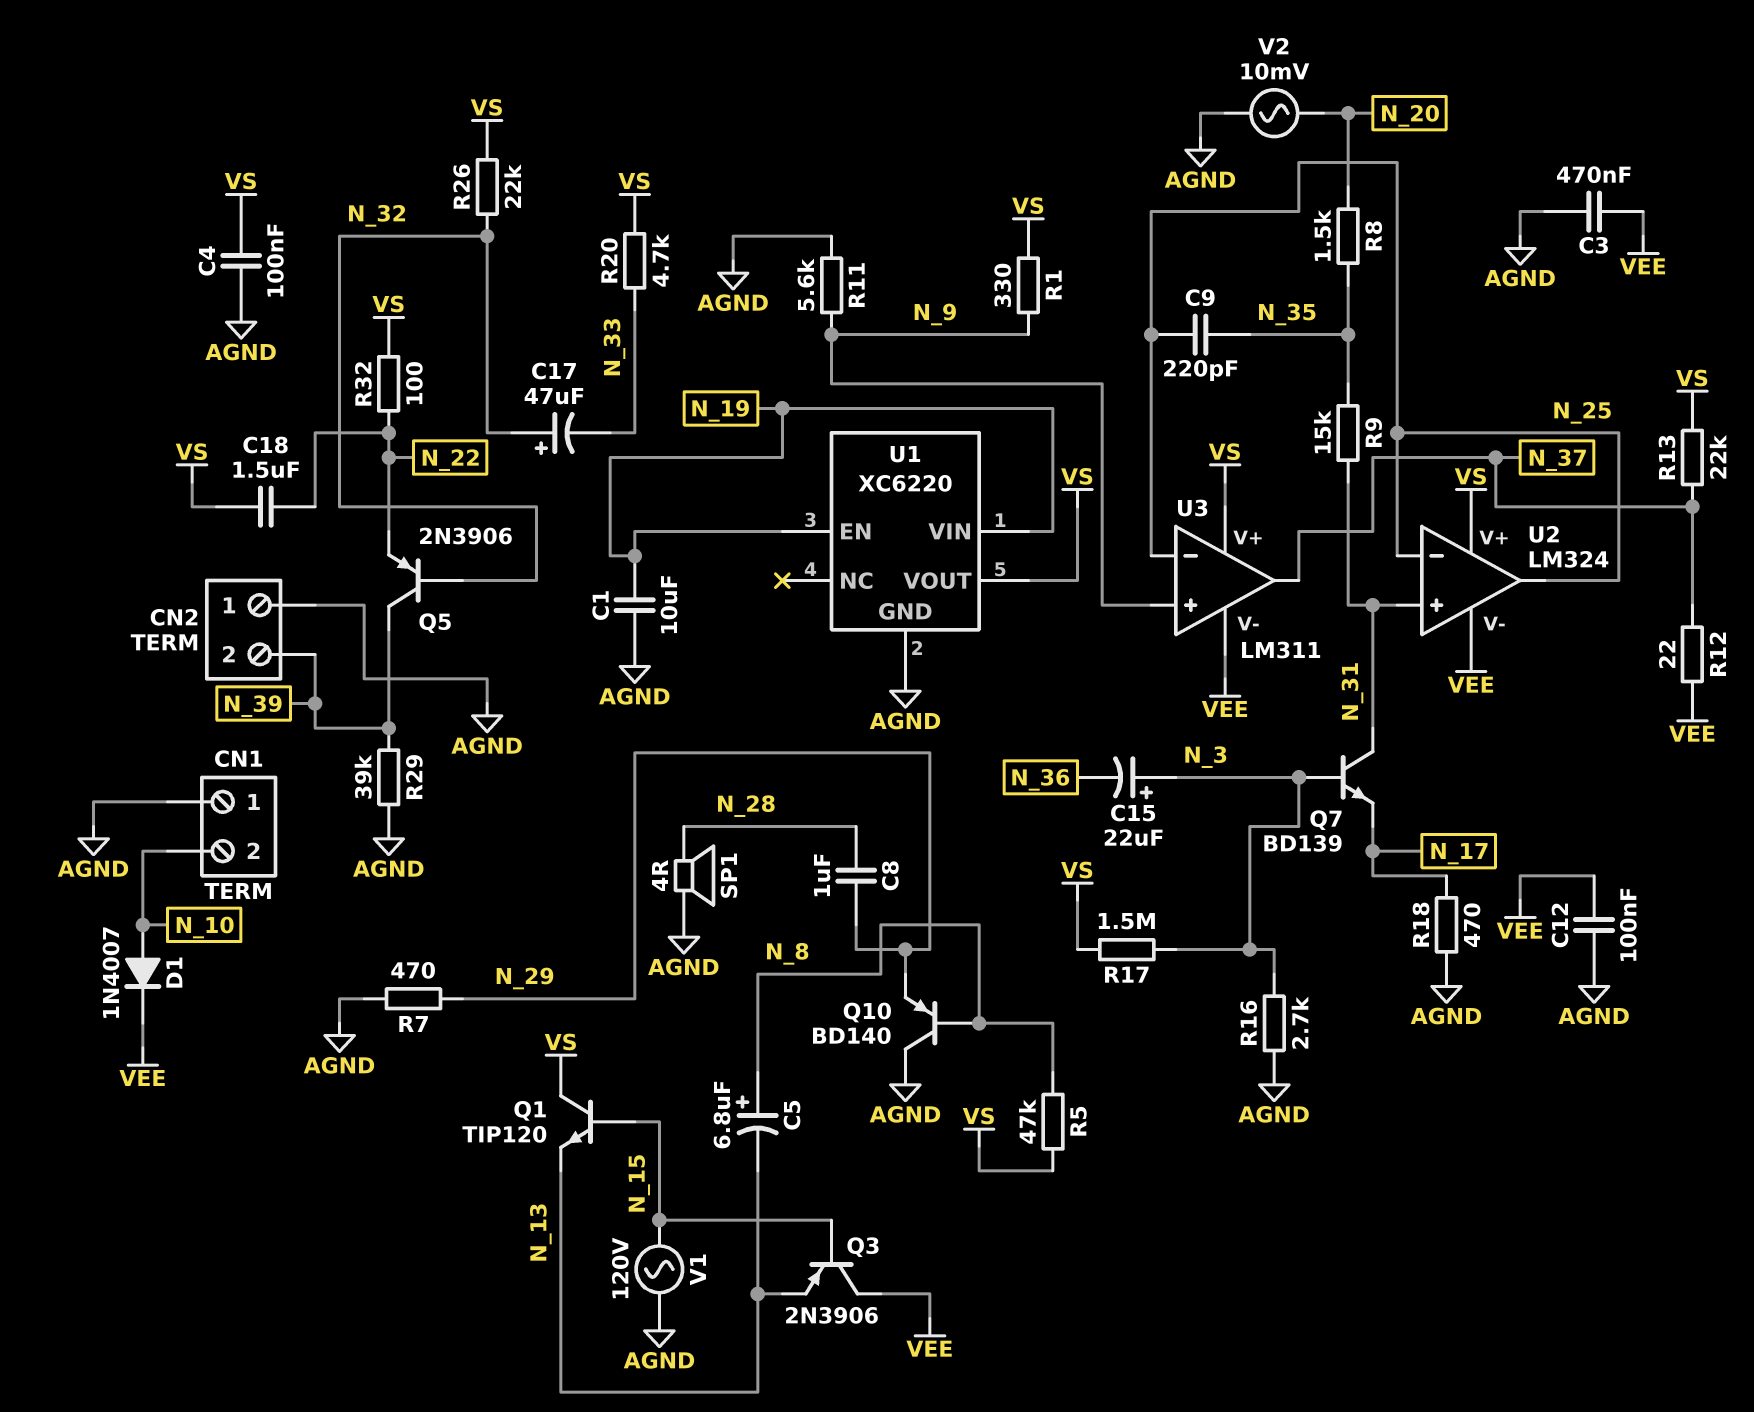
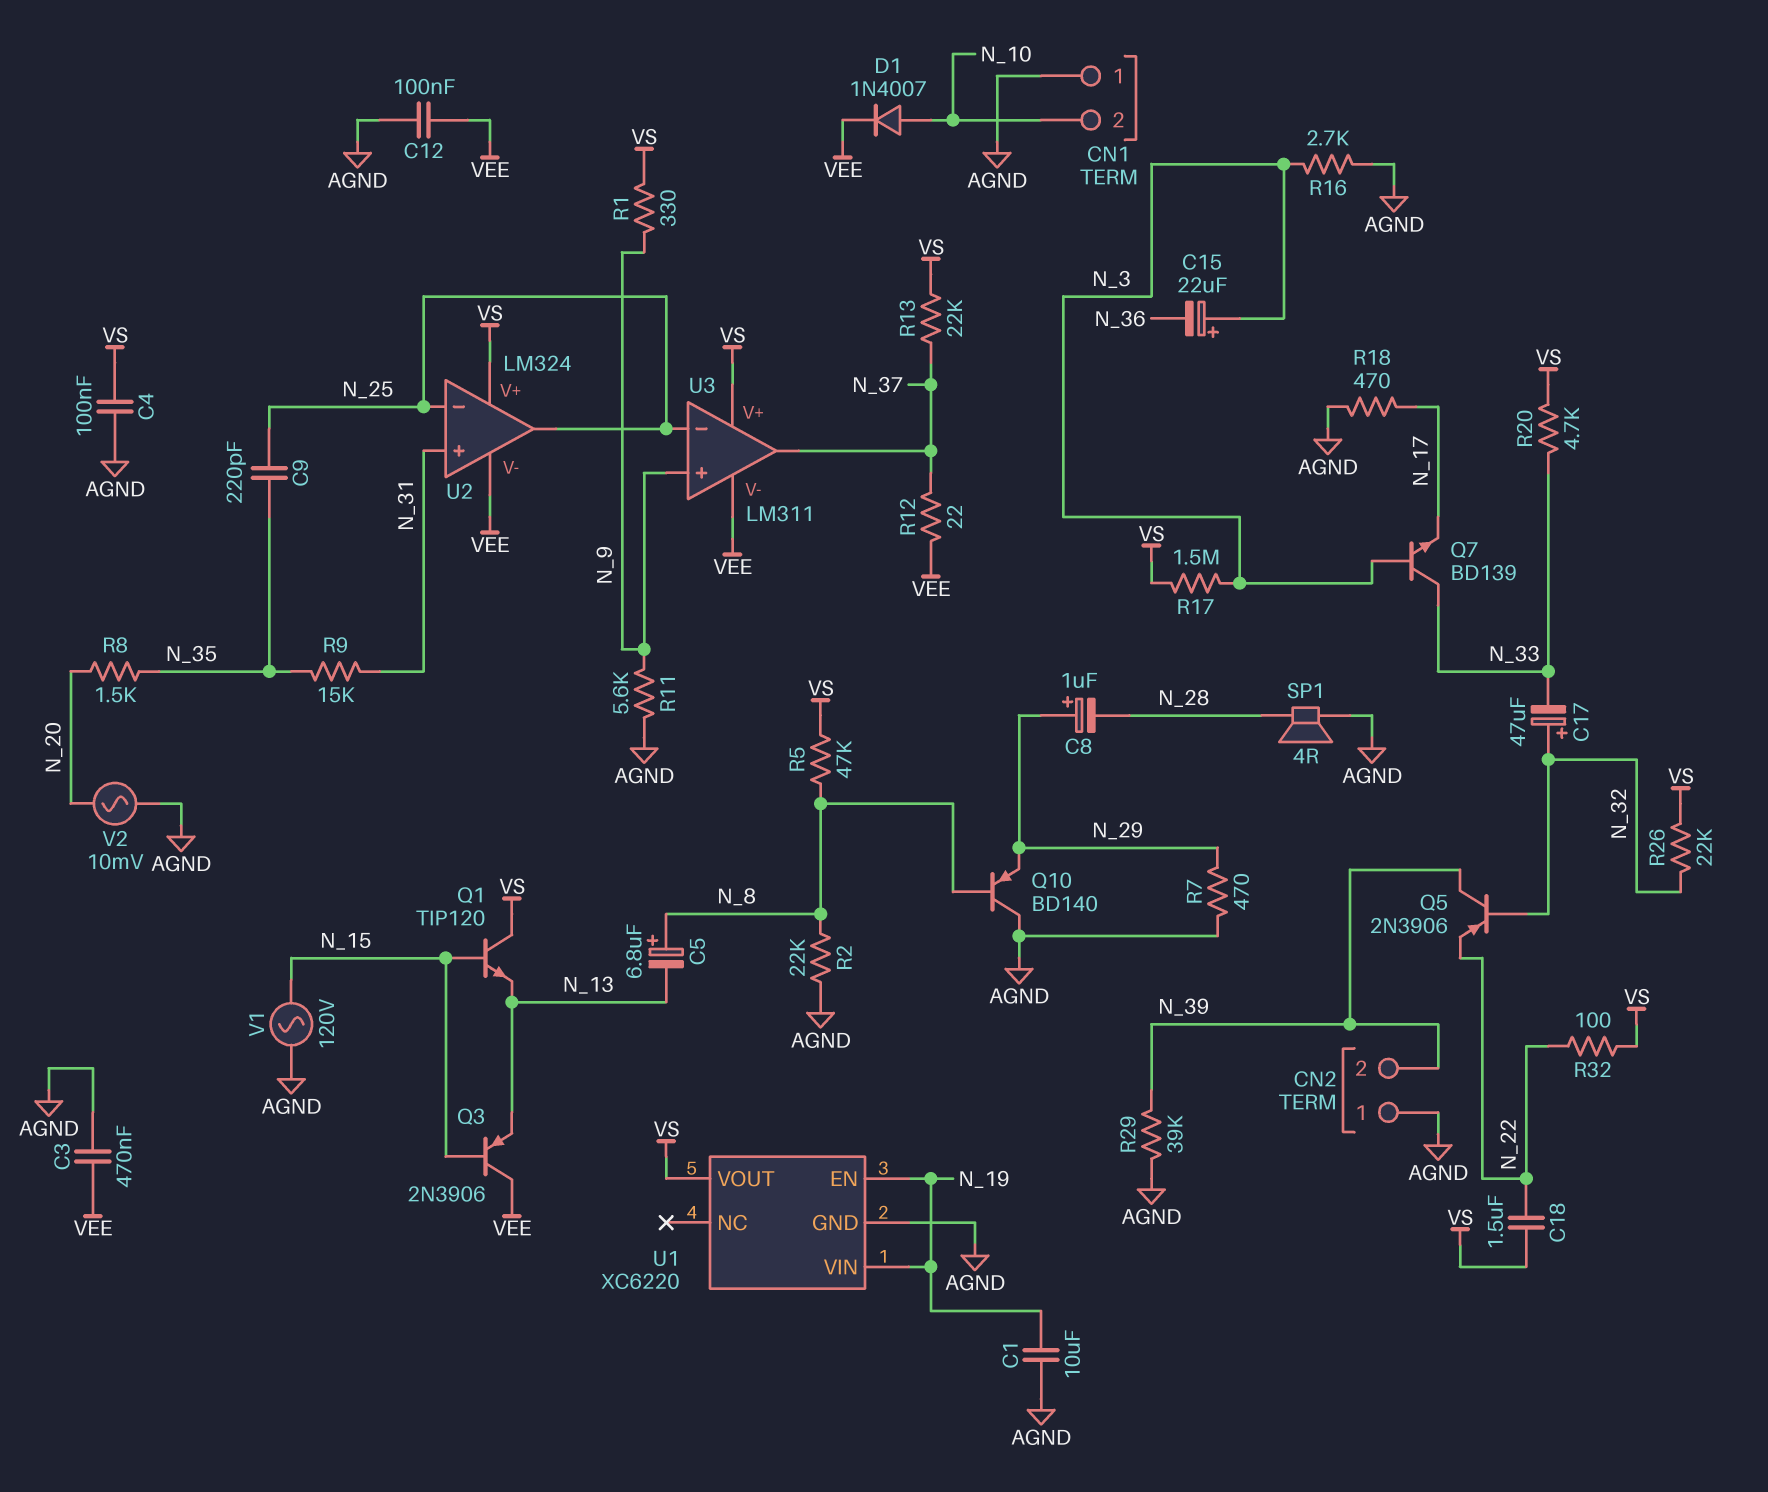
C8: 1uF (N_28, N_29) -> 1uF (plus N_29, minus N_28)
Q7: NPN BD139 (B N_3, C N_31, E N_17) -> NPN BD139 (B N_3, C N_33, E N_17)
R2: none -> 22k (AGND, N_8)

